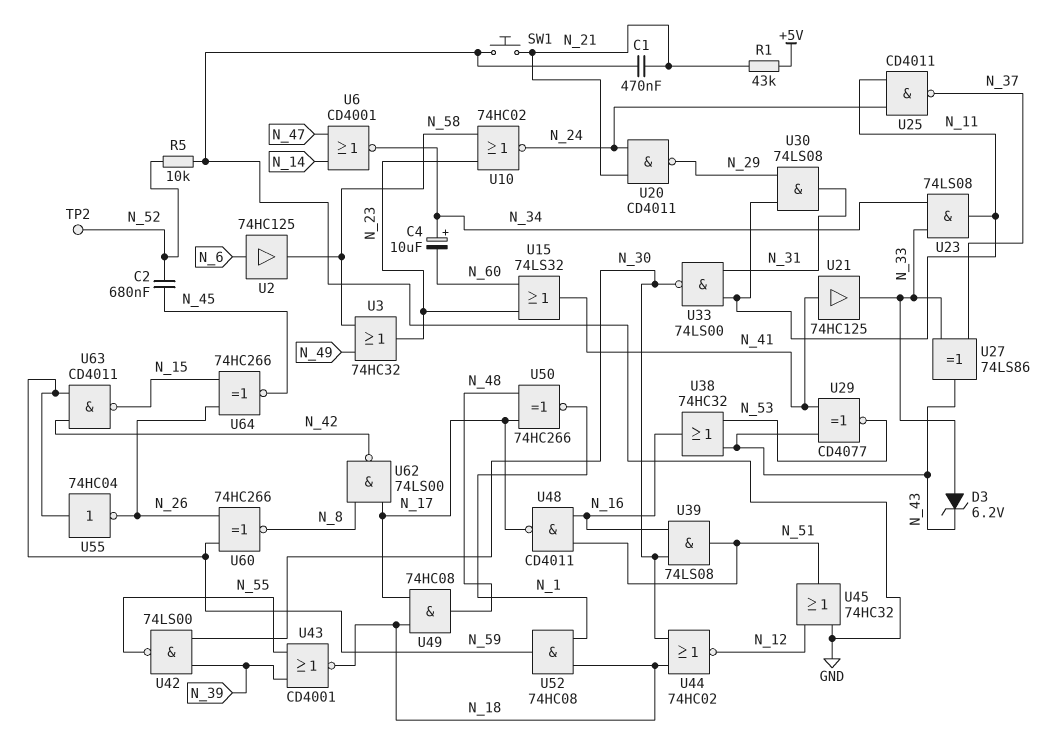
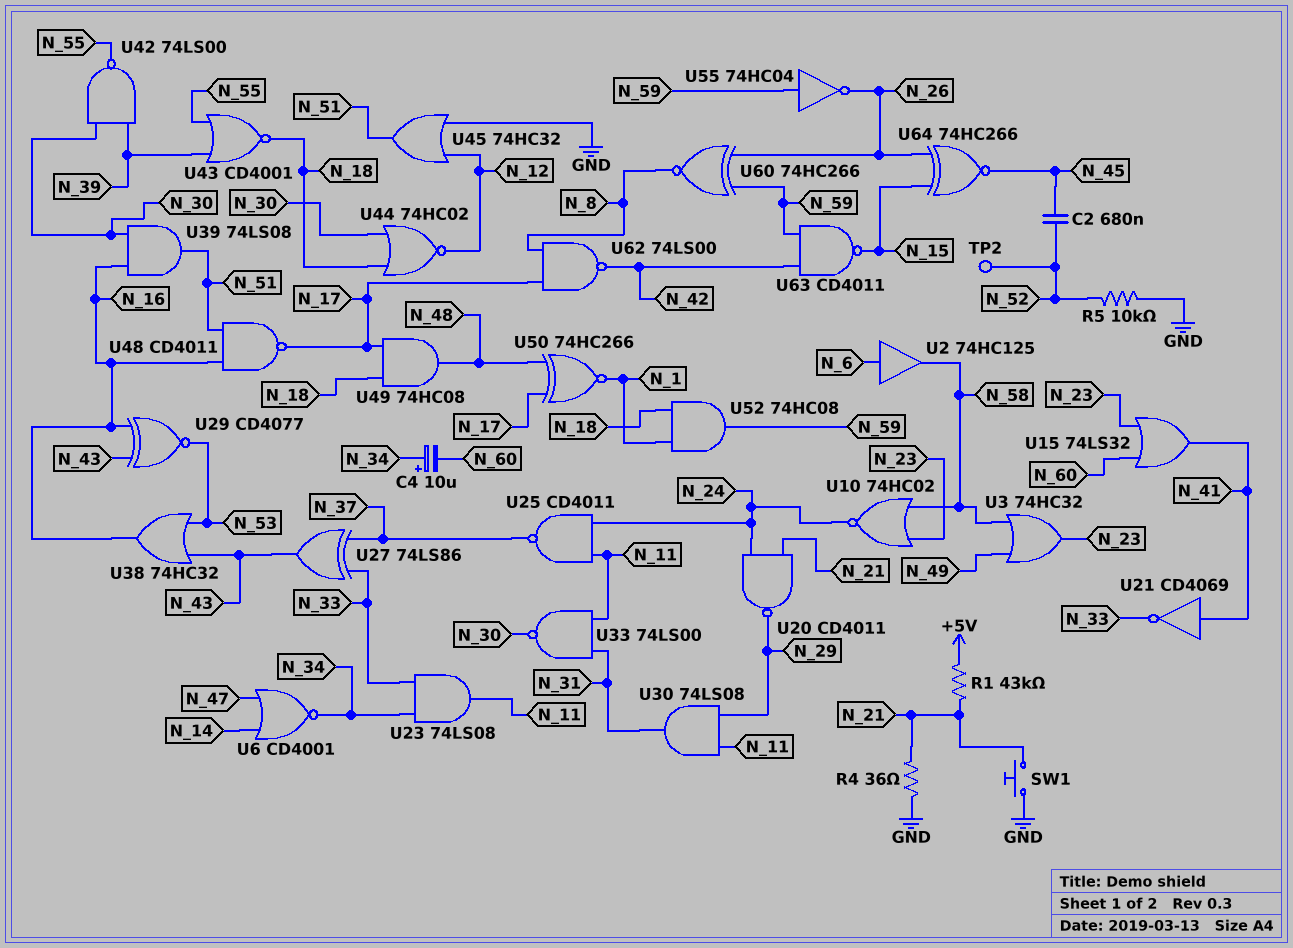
C1: 470nF (GND, N_21) -> none
D3: zener 6.2V (A N_33, K N_43) -> none
R4: none -> 36 (GND, N_21)
U21: buffer 74HC125 (in N_41, out N_33) -> NOT CD4069 (in N_41, out N_33)
U29: XNOR CD4077 (in N_41, in N_43, out N_53) -> XNOR CD4077 (in N_16, in N_43, out N_53)

